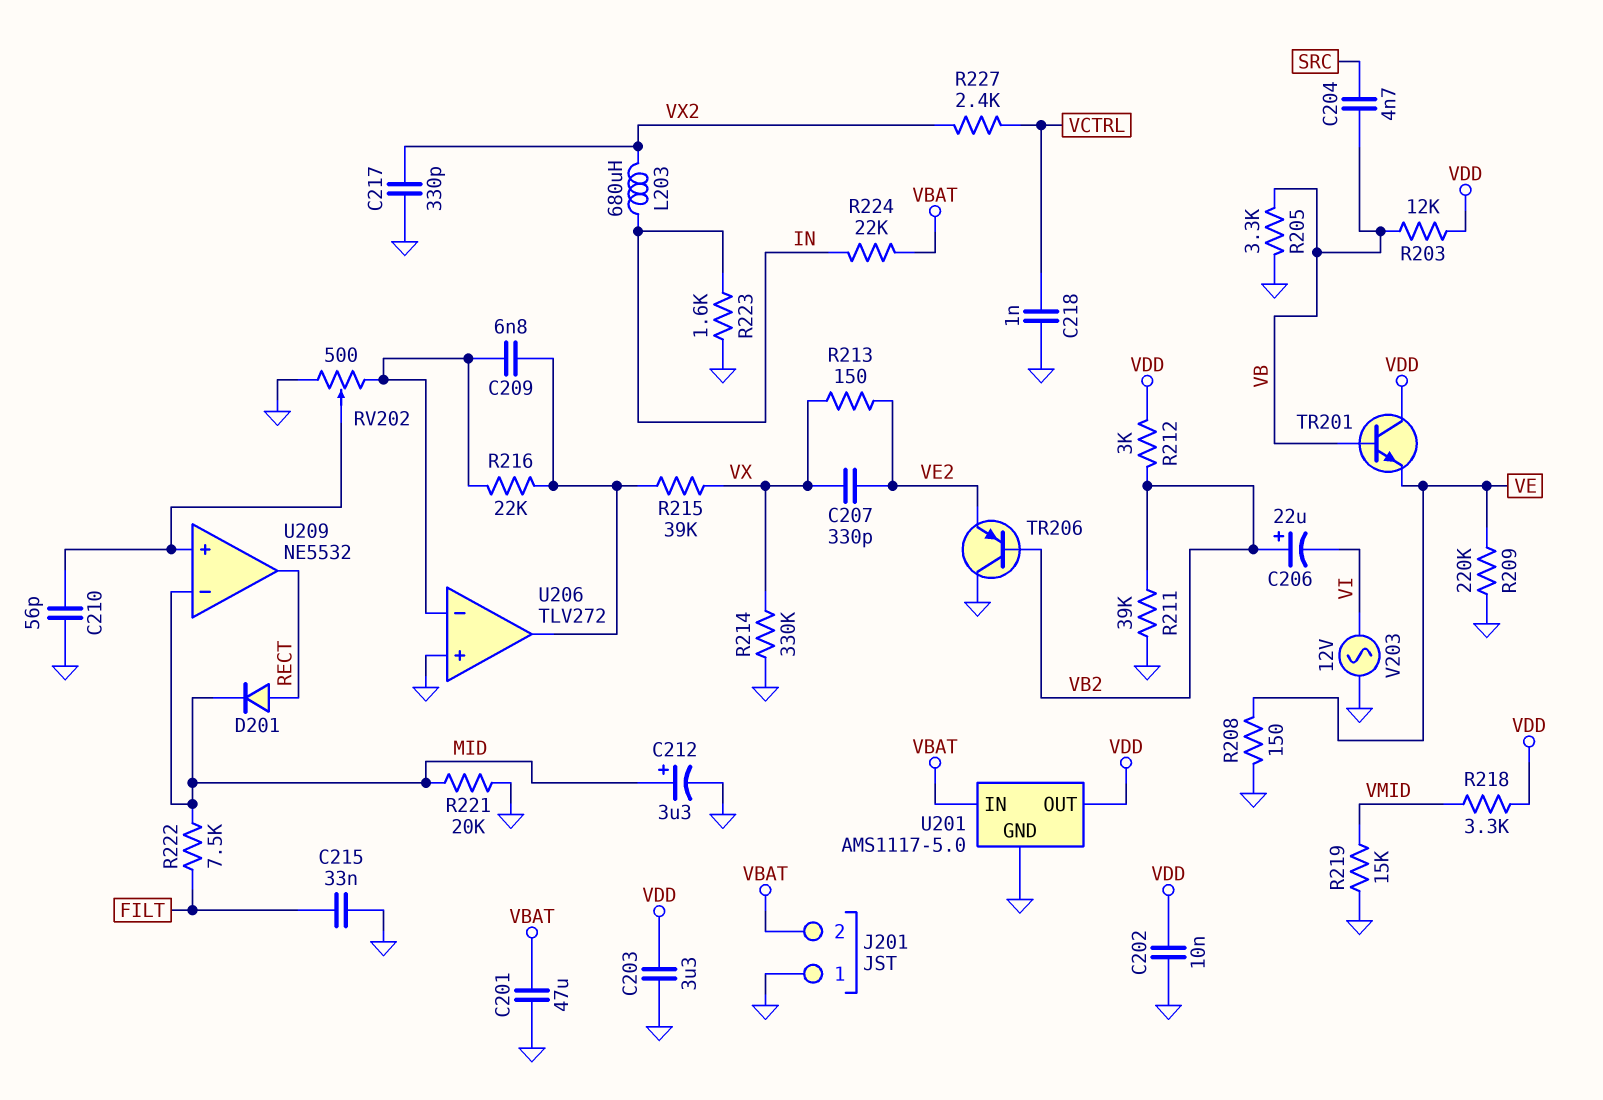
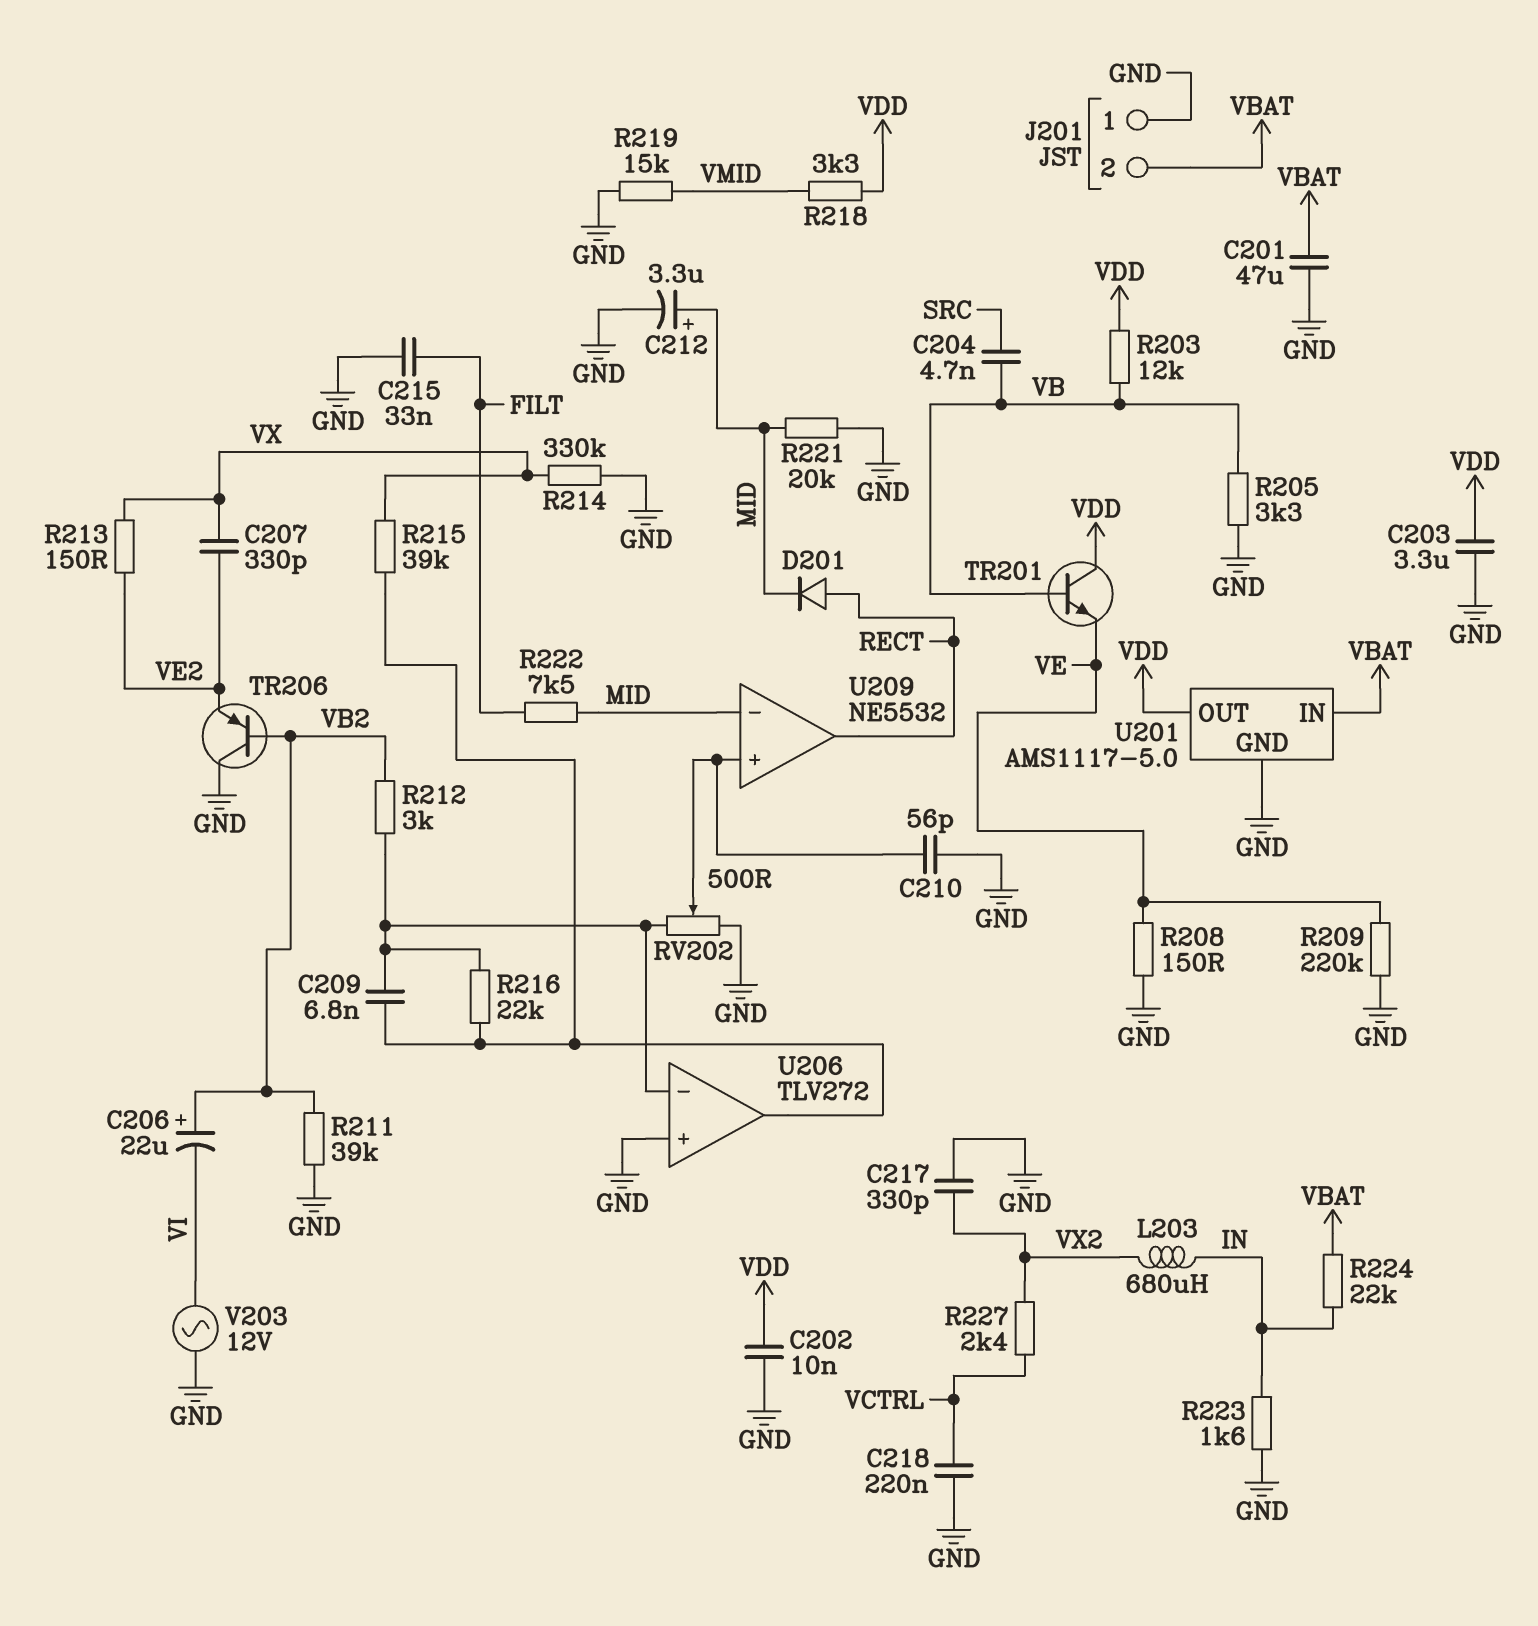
C218: 1nF (GND, VCTRL) -> 220nF (GND, VCTRL)
R212: 3k (VB2, VDD) -> 3k (U206/in-, VB2)

